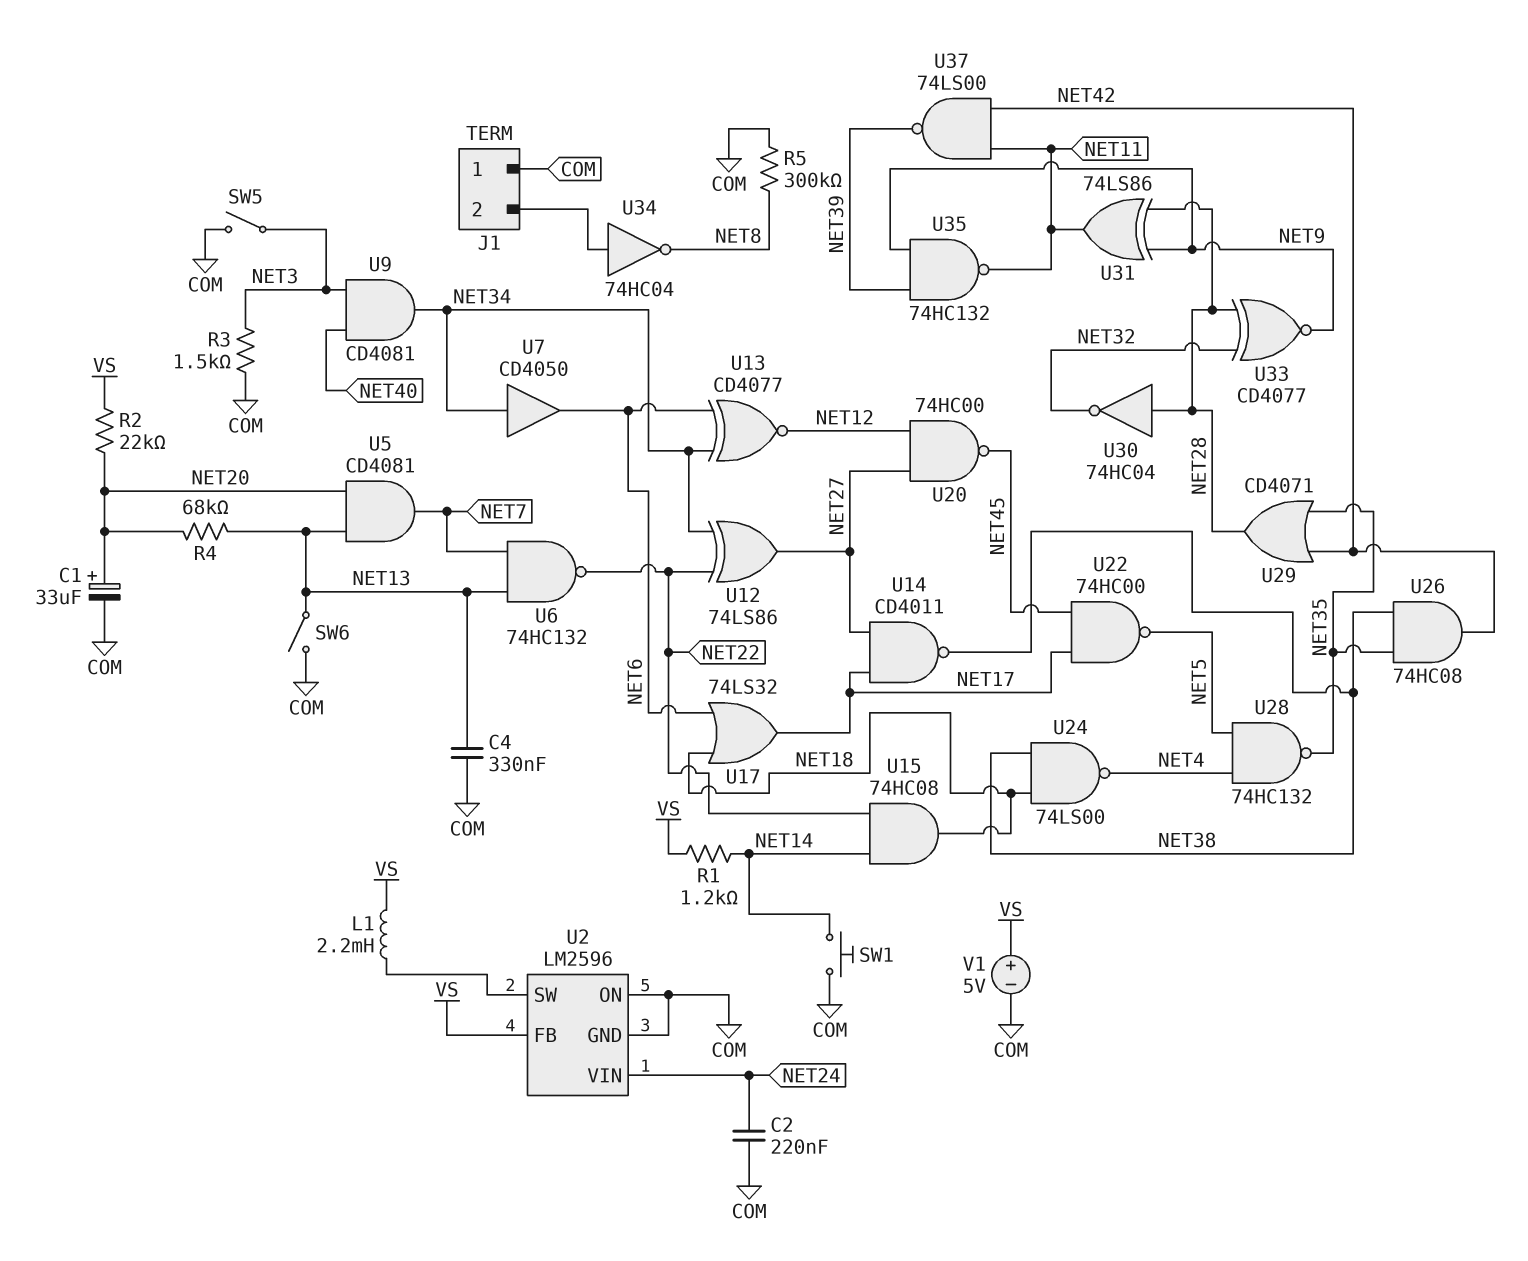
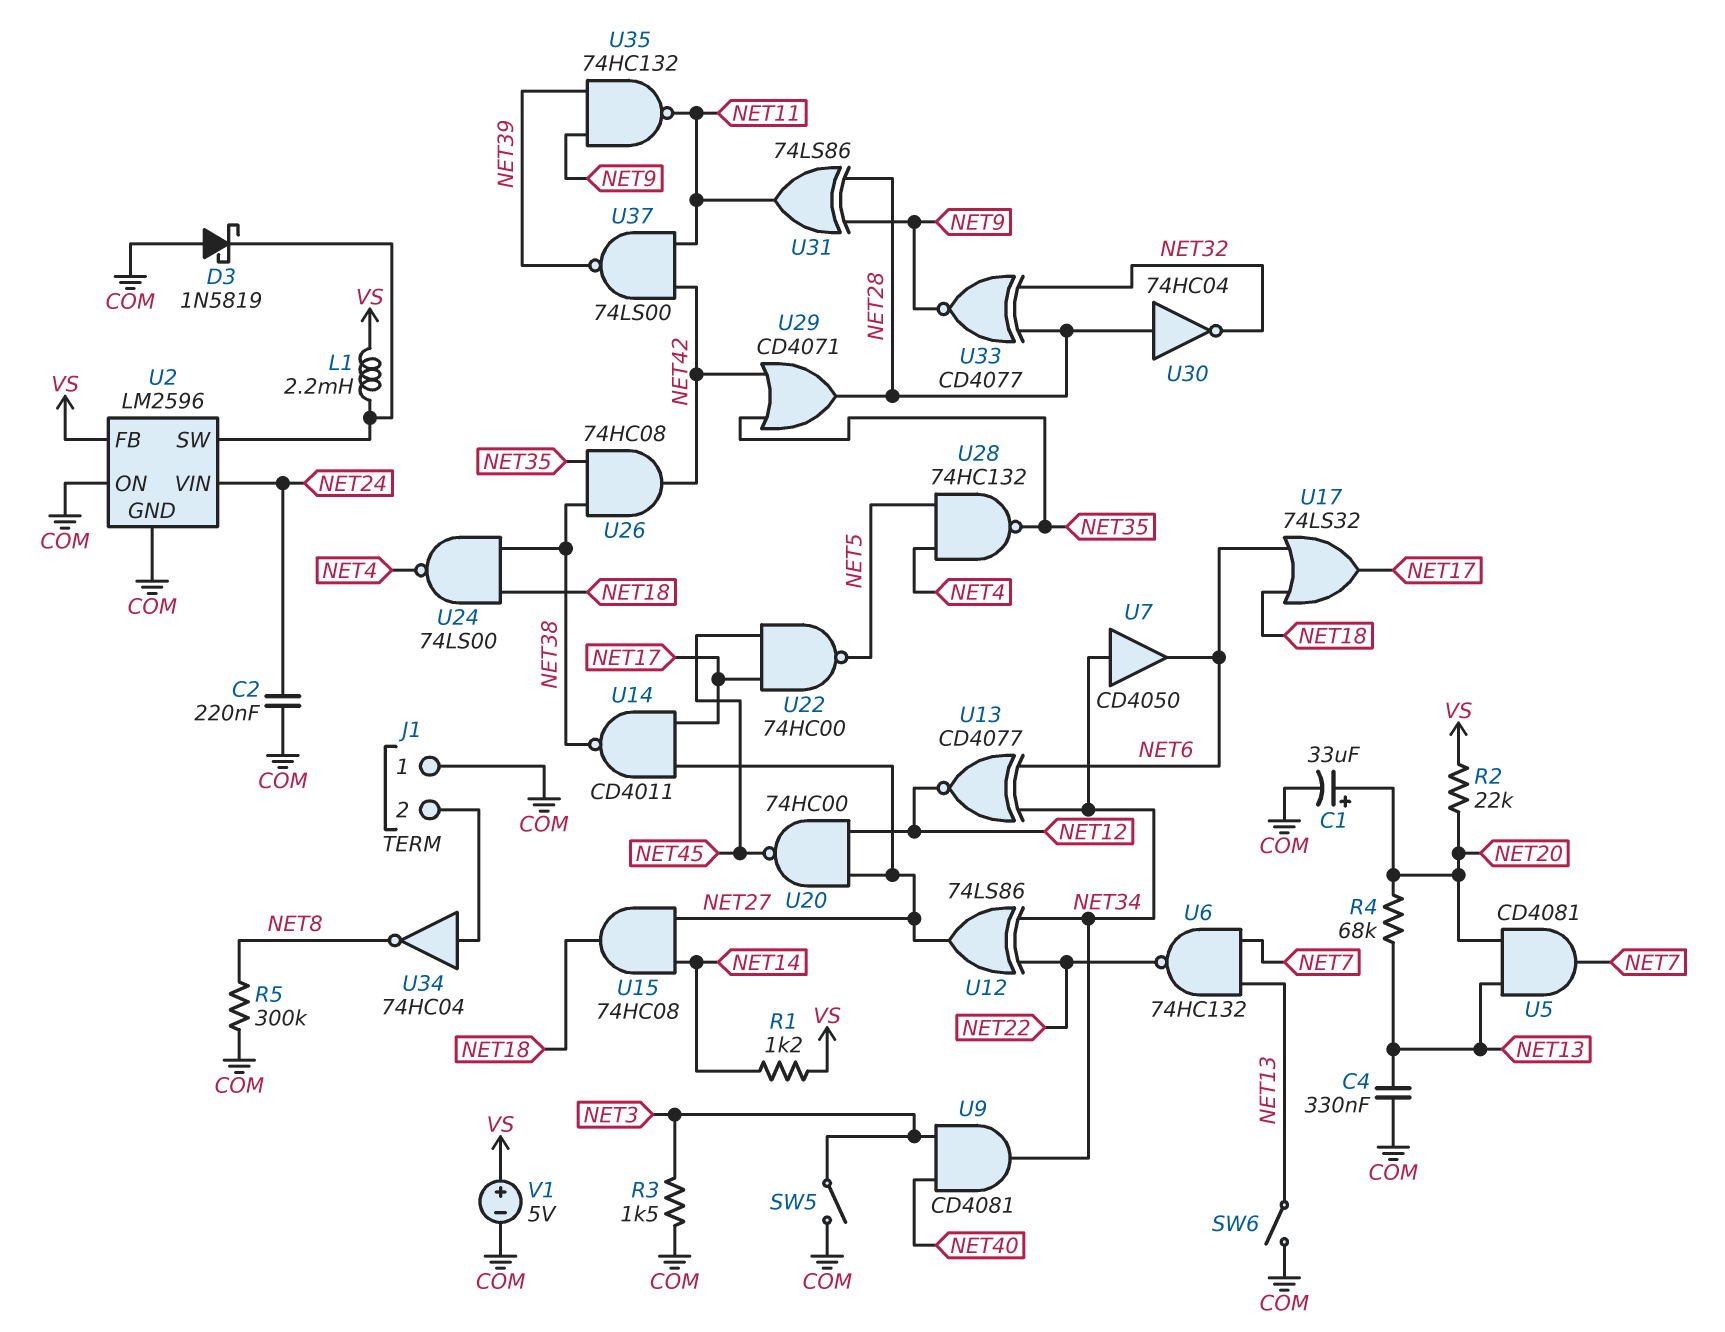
D3: none -> schottky 1N5819 (A COM, K U2/SW)
SW1: button (COM, NET14) -> none
U15: AND 74HC08 (in NET14, in NET22, out NET18) -> AND 74HC08 (in NET14, in NET27, out NET18)

